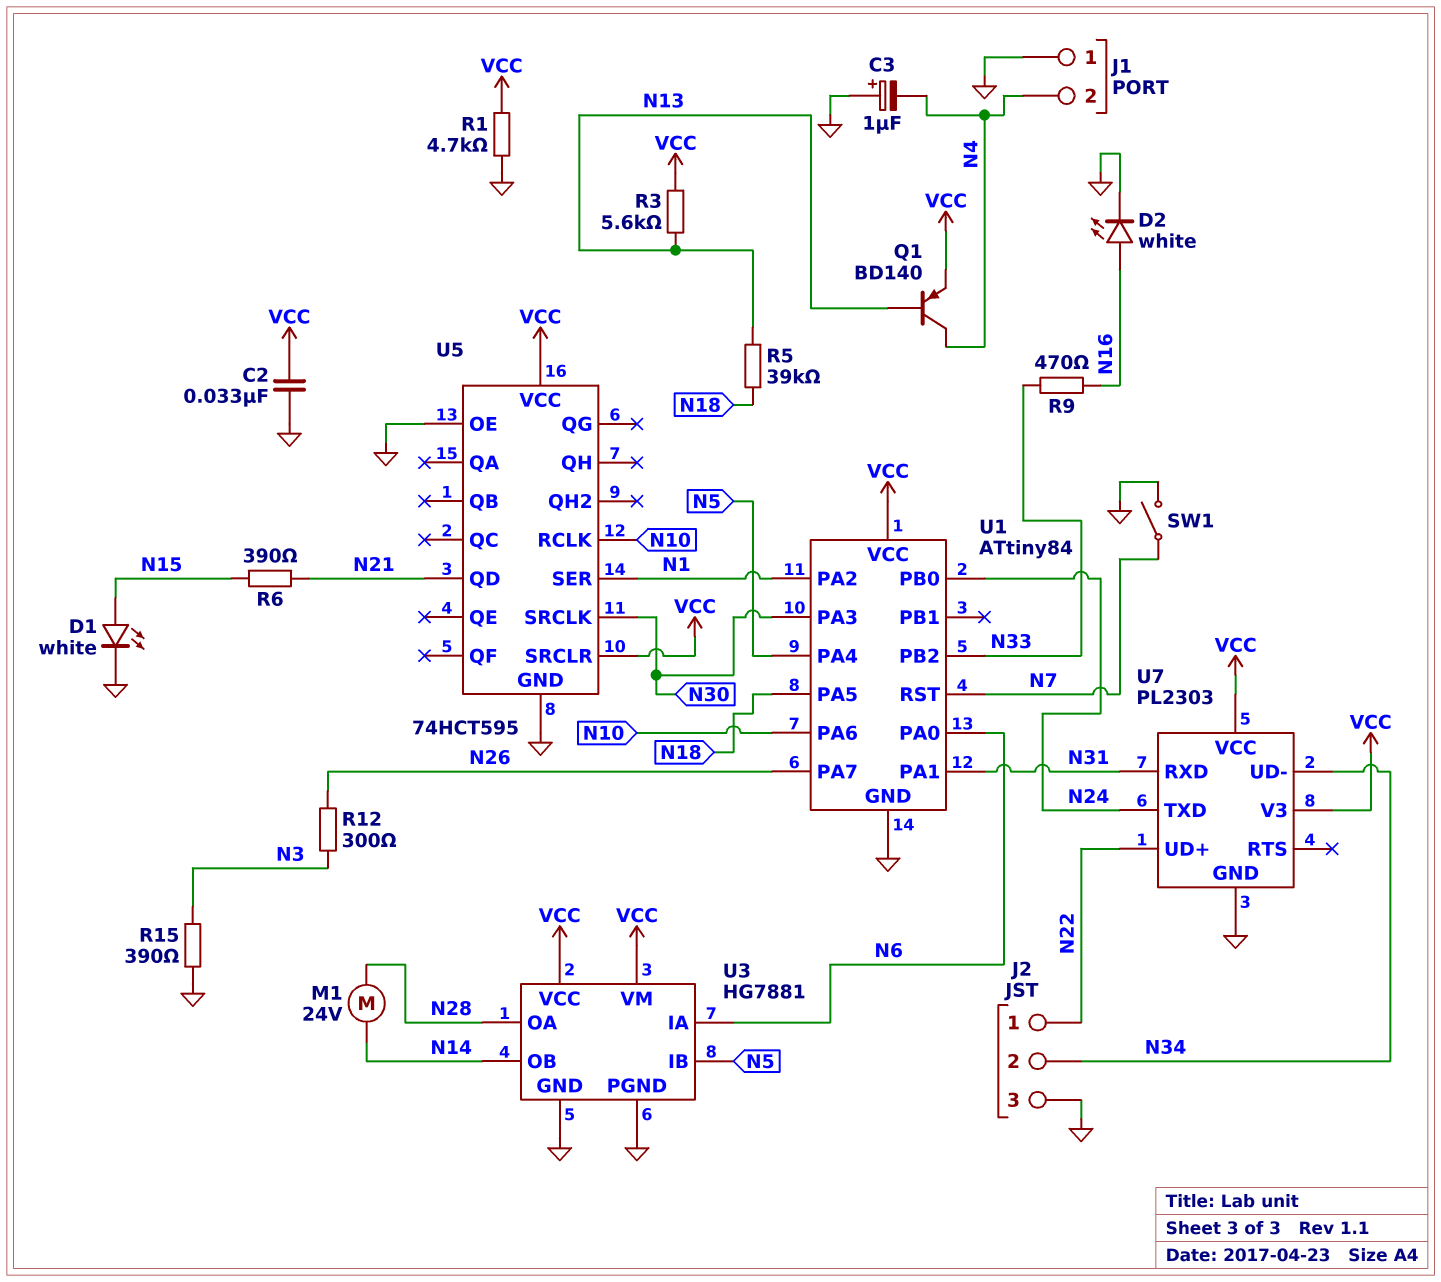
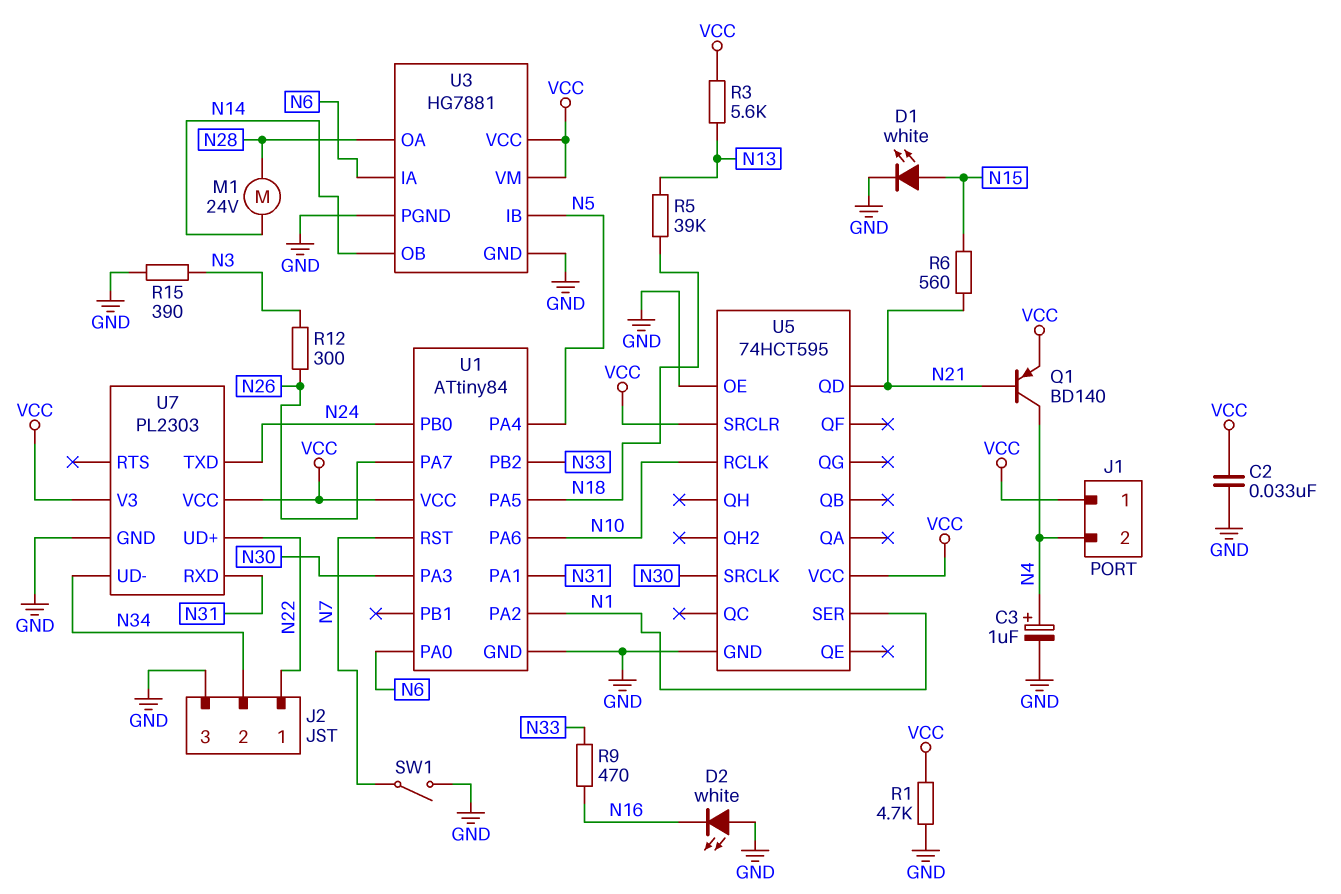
C3: 1uF (plus GND, minus N4) -> 1uF (plus N4, minus GND)
D2: LED white (A N16, K GND) -> LED white (A GND, K N16)
J1 pin 1: GND -> VCC
Q1: PNP BD140 (B N13, C N4, E VCC) -> PNP BD140 (B N21, C N4, E VCC)
R6: 390 (N15, N21) -> 560 (N15, N21)

